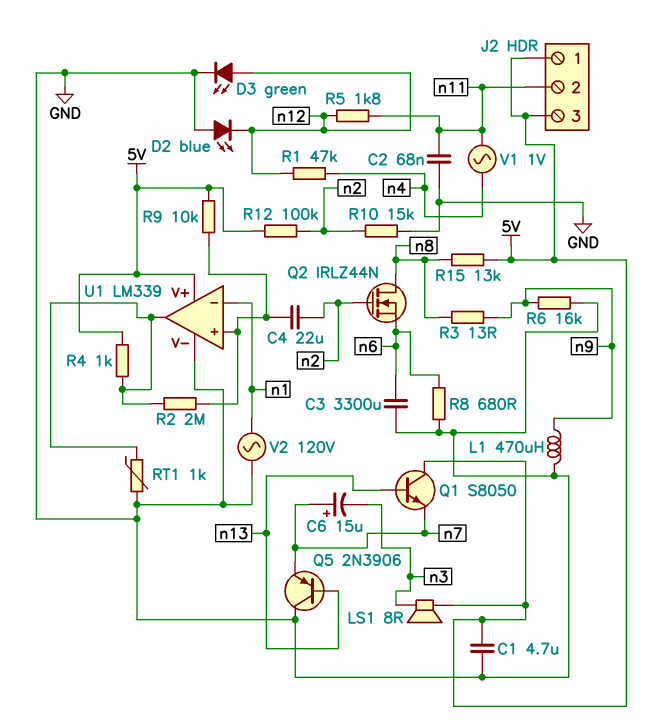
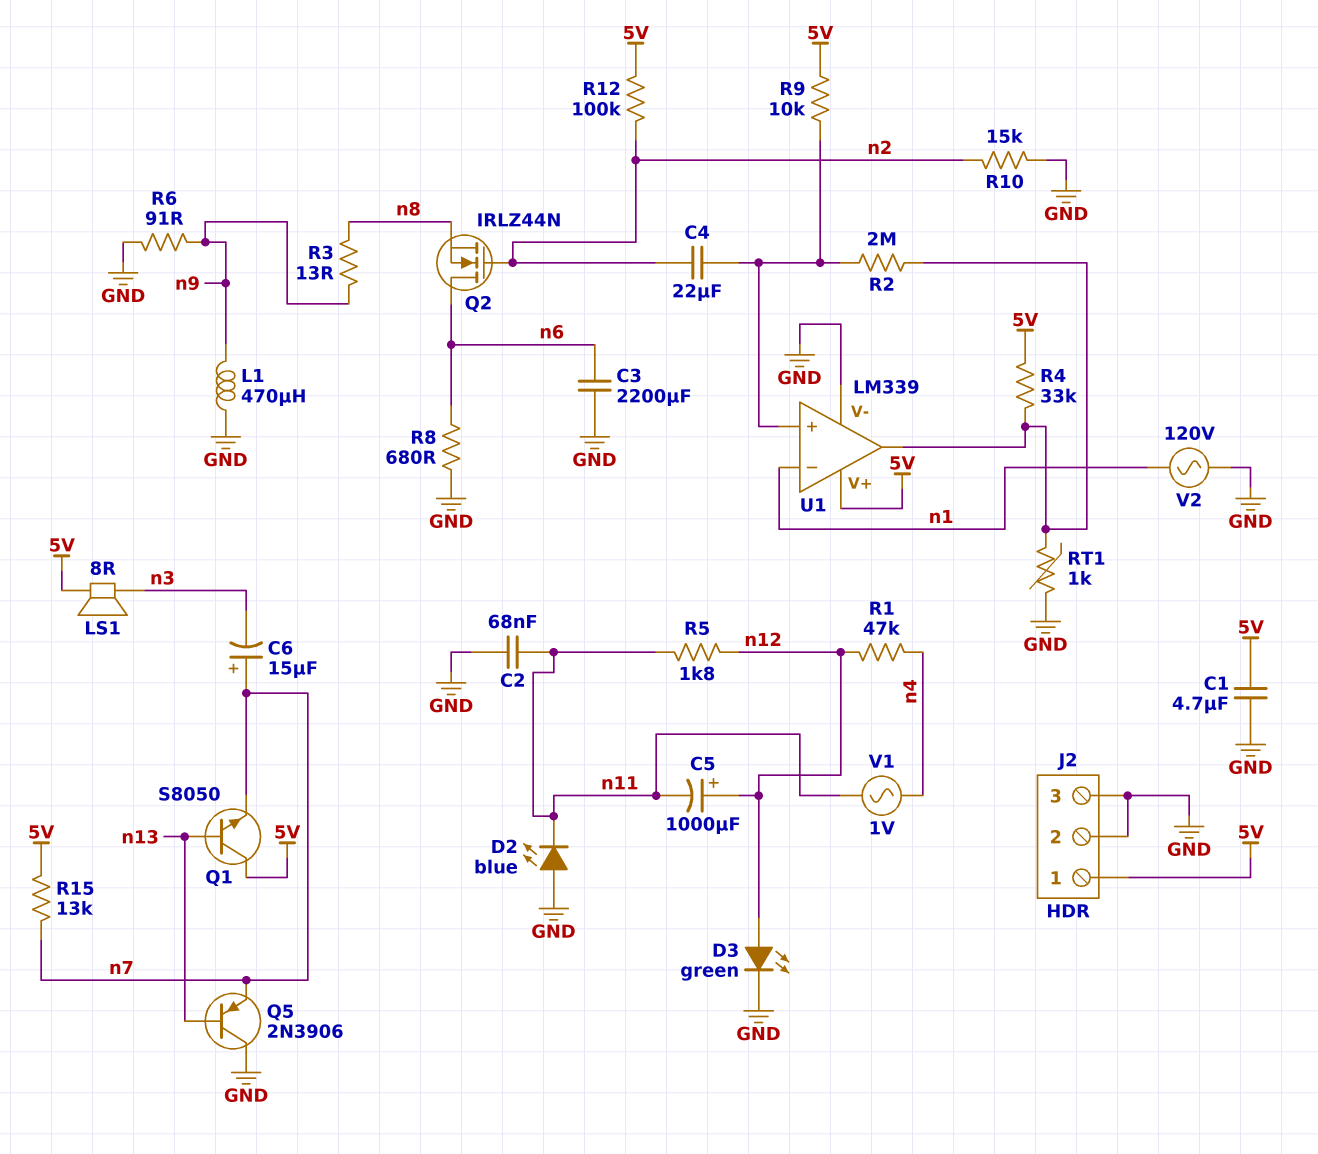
C3: 3300uF (GND, n6) -> 2200uF (GND, n6)
C5: none -> 1000uF (plus n12, minus n11)
D2: LED blue (A GND, K n12) -> LED blue (A GND, K n11)
J2 pin 2: n11 -> GND
J2 pin 3: 5V -> GND
Q2: NMOS IRLZ44N (G n2, D n8, S n6) -> NMOS IRLZ44N (G n2, D n6, S n8)
R4: 1k (5V, U1/out) -> 33k (5V, U1/out)
R6: 16k (GND, n9) -> 91 (GND, n9)
R15: 13k (5V, n8) -> 13k (5V, n7)

